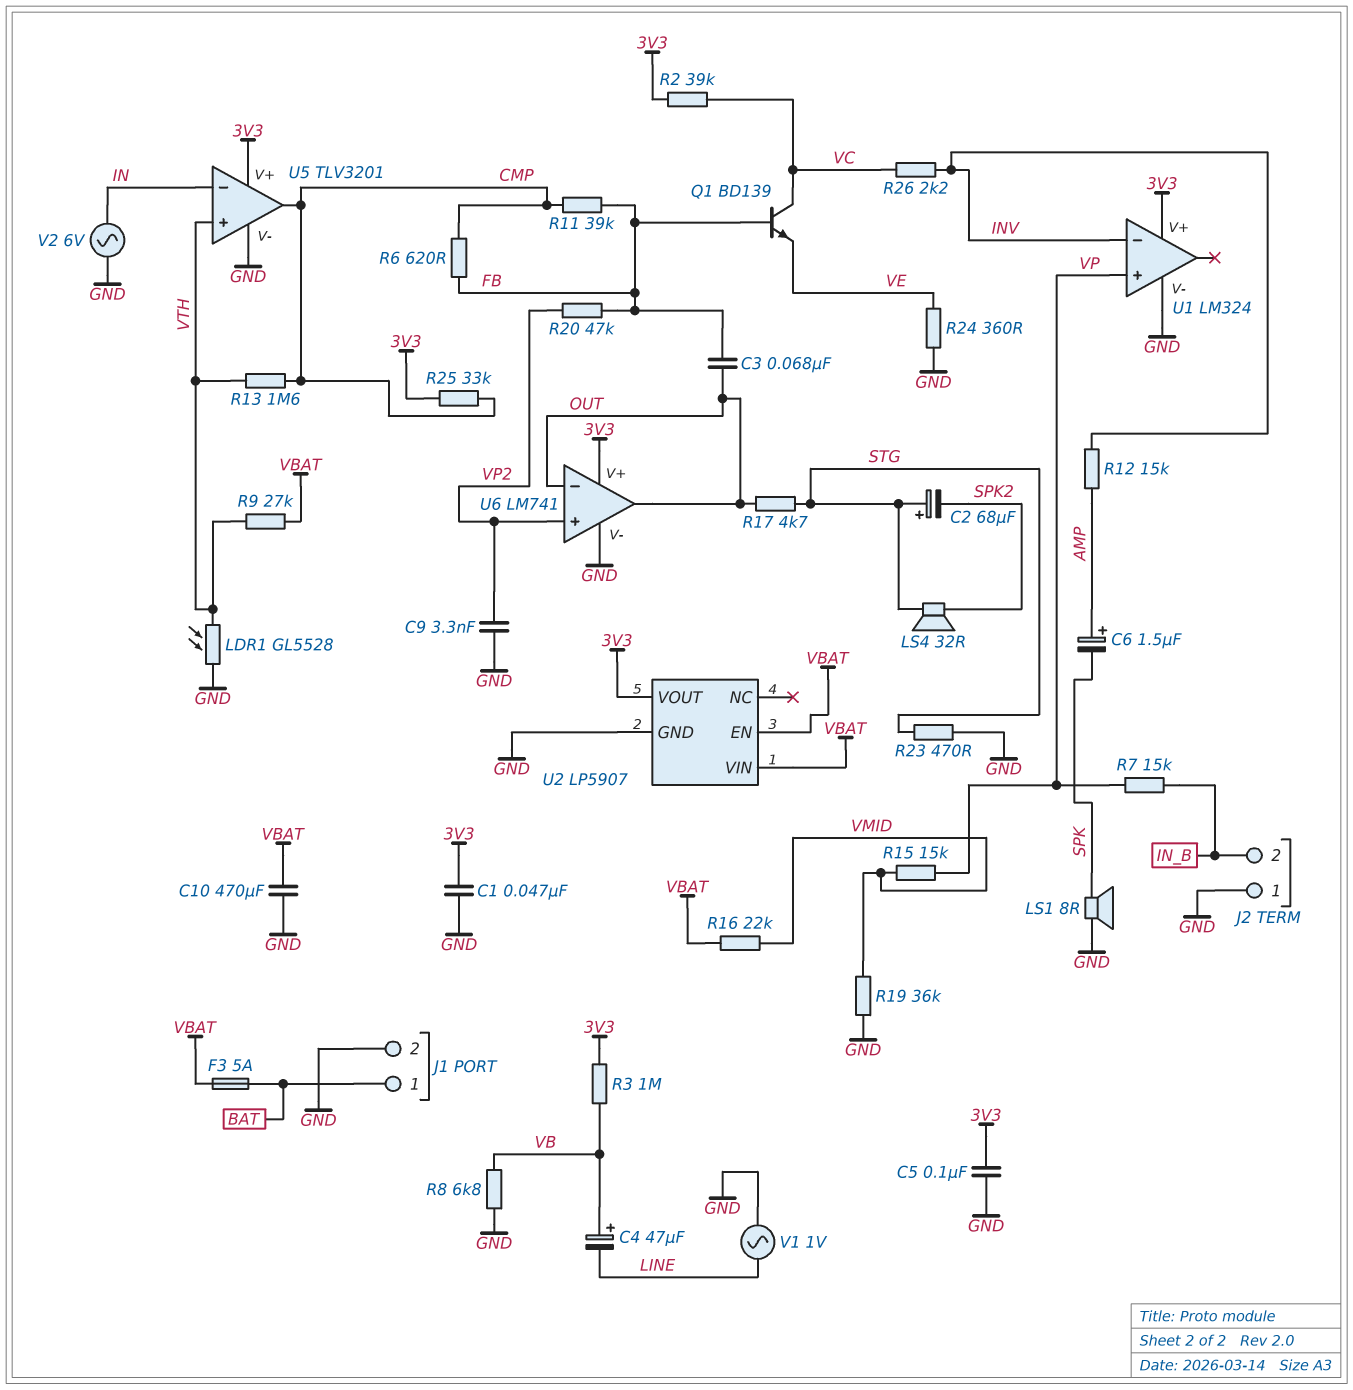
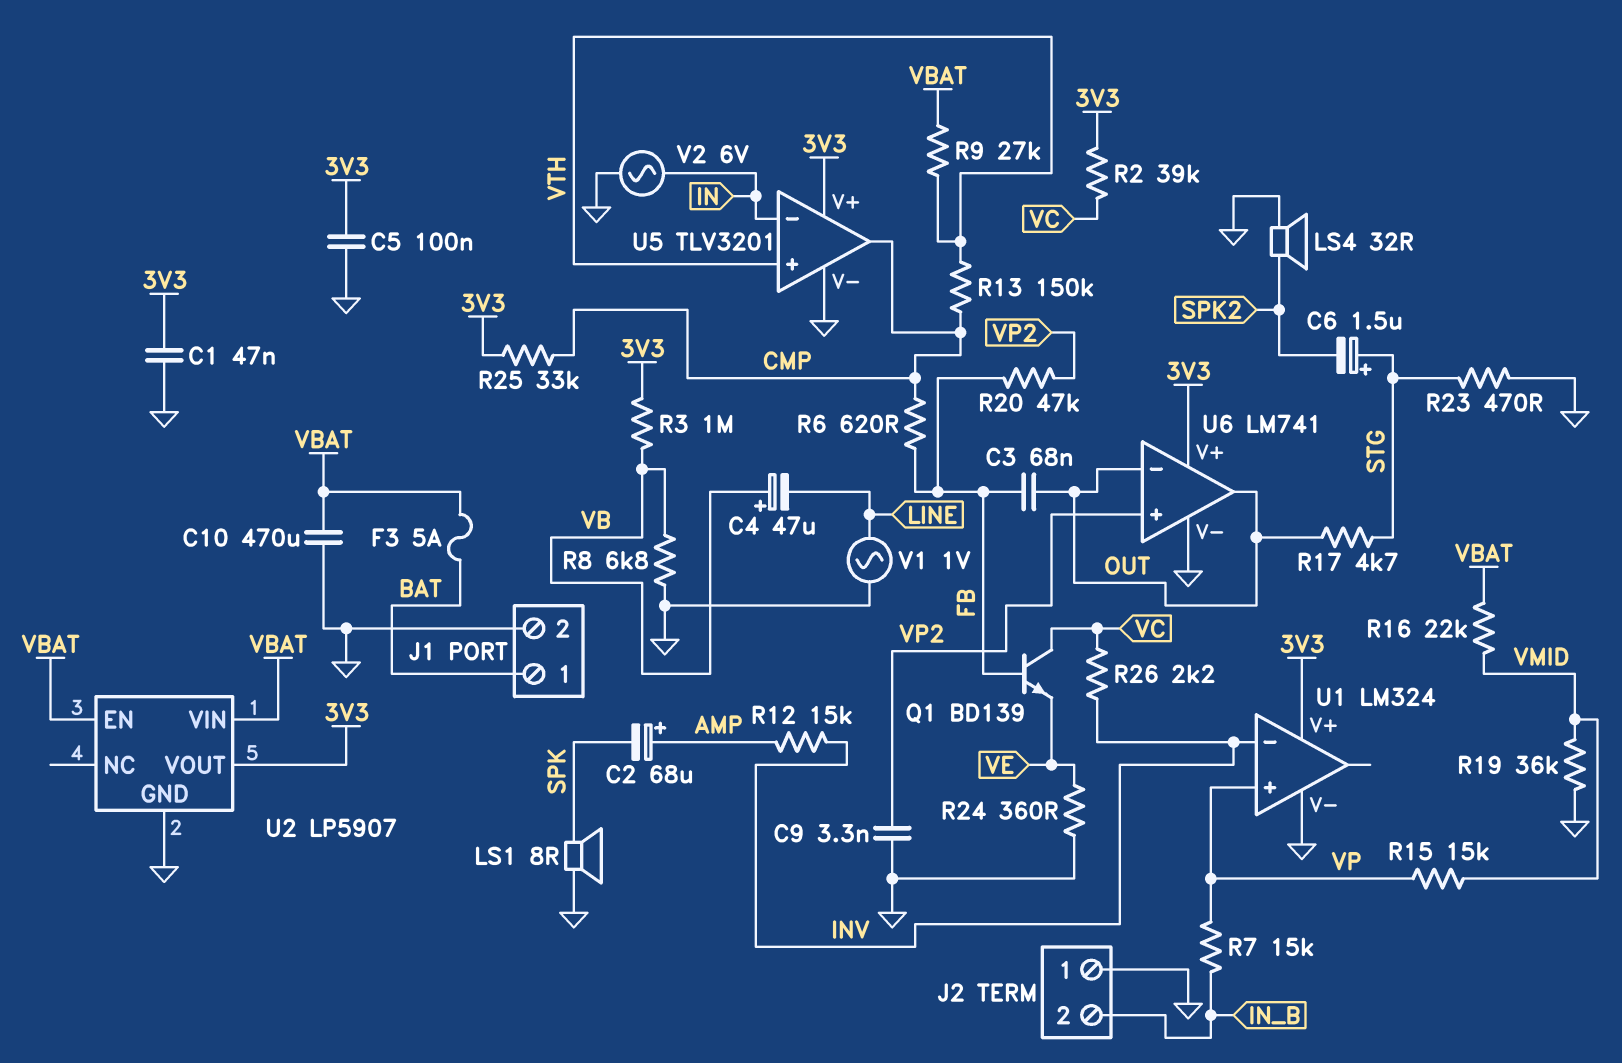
C2: 68uF (plus STG, minus SPK2) -> 68uF (plus AMP, minus SPK)
C6: 1.5uF (plus AMP, minus SPK) -> 1.5uF (plus STG, minus SPK2)
LDR1: GL5528 (GND, VTH) -> none
LS4: speaker 32R (SPK2, STG) -> speaker 32R (GND, SPK2)
R11: 39k (CMP, FB) -> none
R13: 1.6M (CMP, VTH) -> 150k (CMP, VTH)

